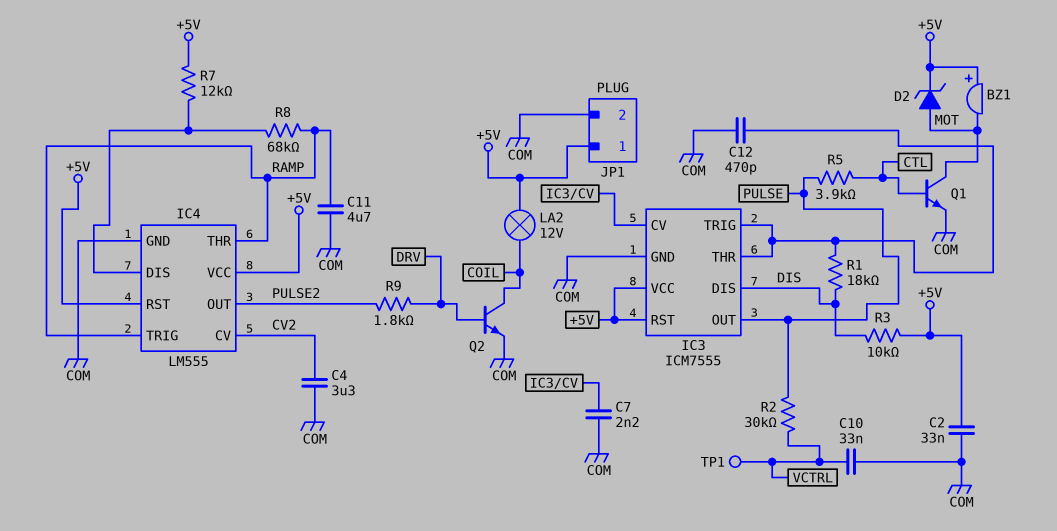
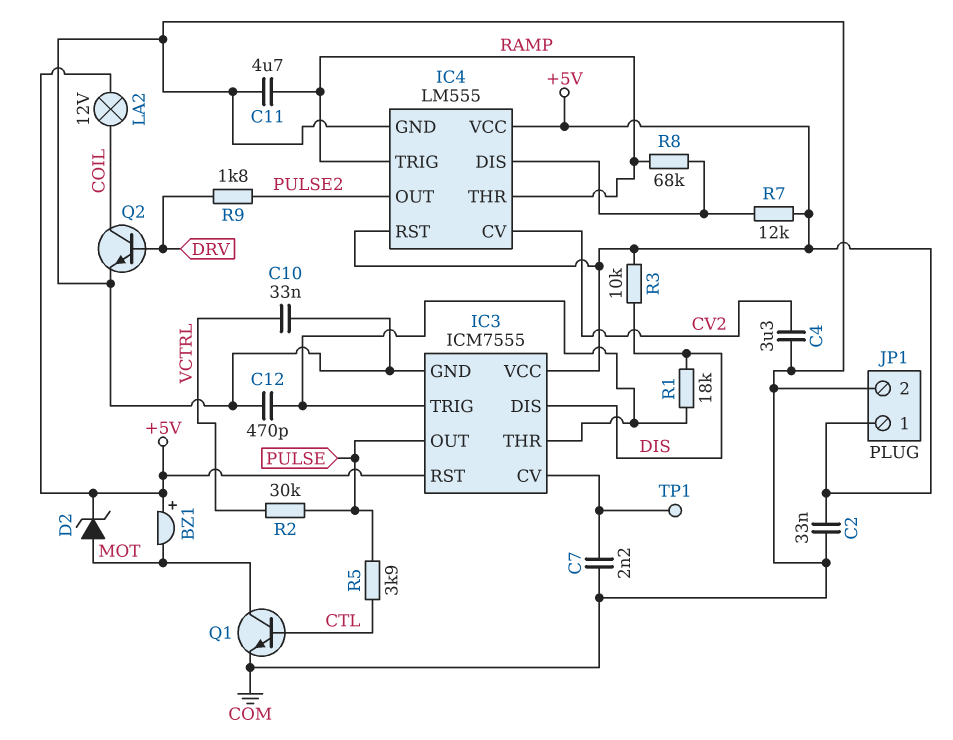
TP1: test point (VCTRL) -> test point (IC3/CV)

